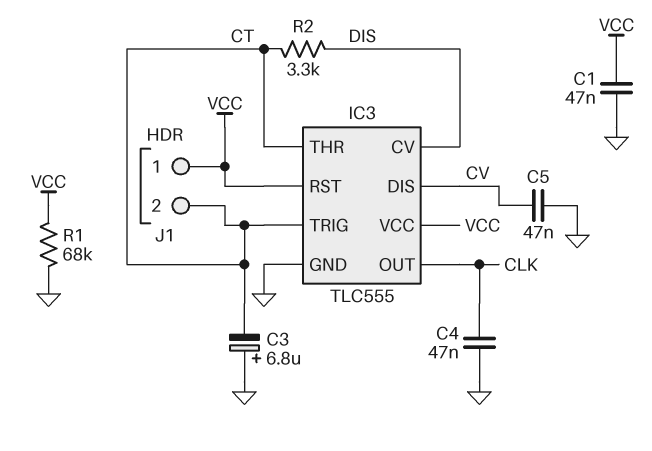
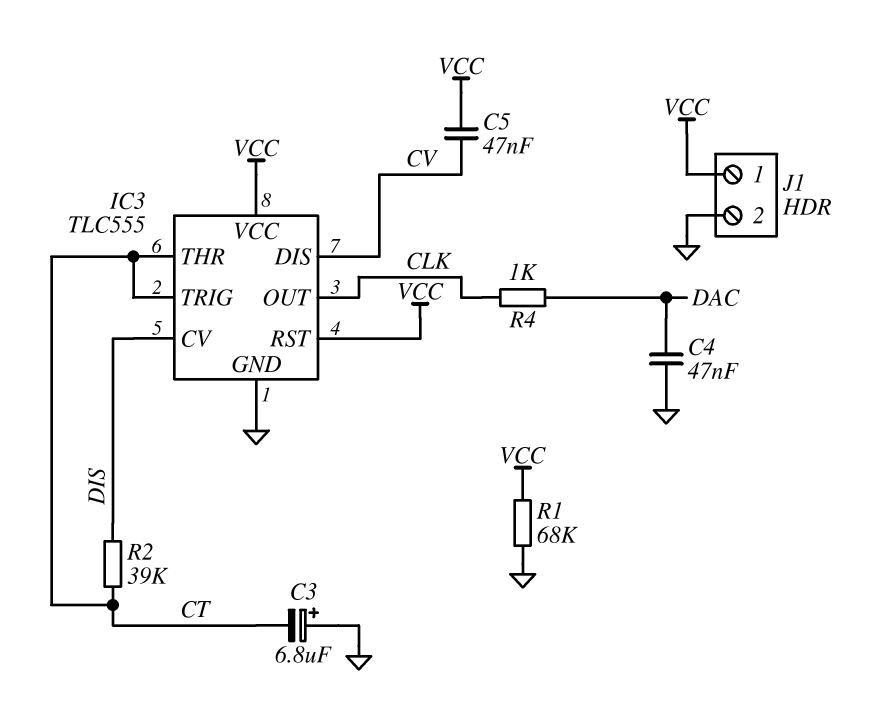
C1: 47nF (GND, VCC) -> none
C4: 47nF (CLK, GND) -> 47nF (DAC, GND)
C5: 47nF (CV, GND) -> 47nF (CV, VCC)
J1 pin 2: CT -> GND
R2: 3.3k (CT, DIS) -> 39k (CT, DIS)
R4: none -> 1k (CLK, DAC)

